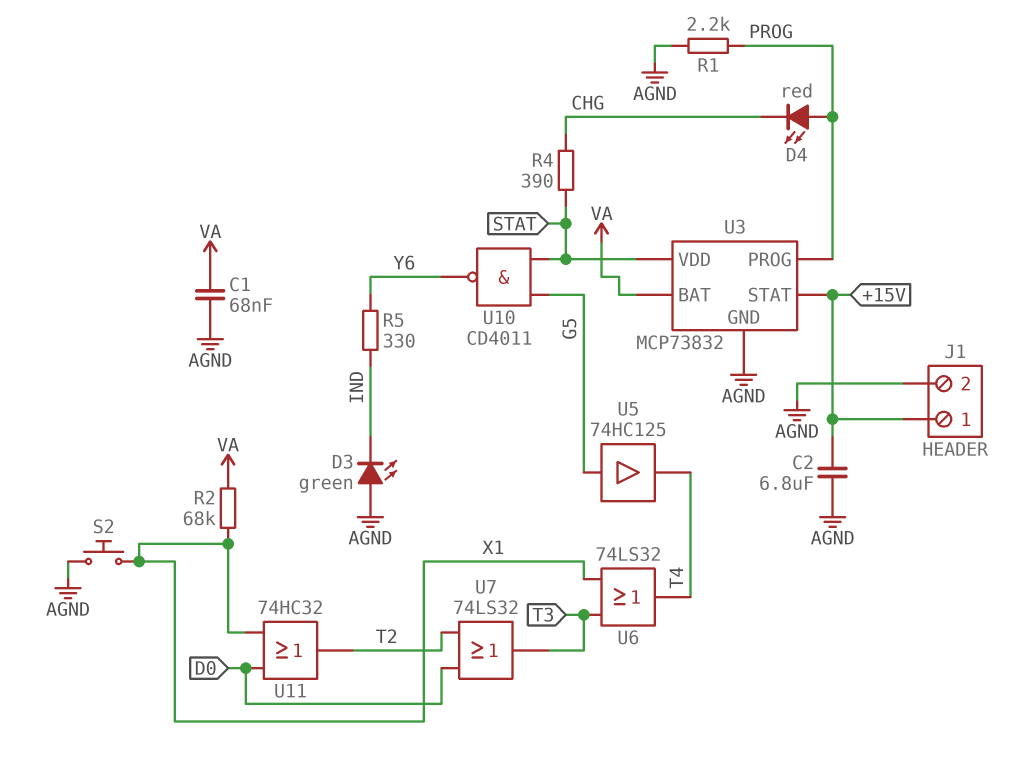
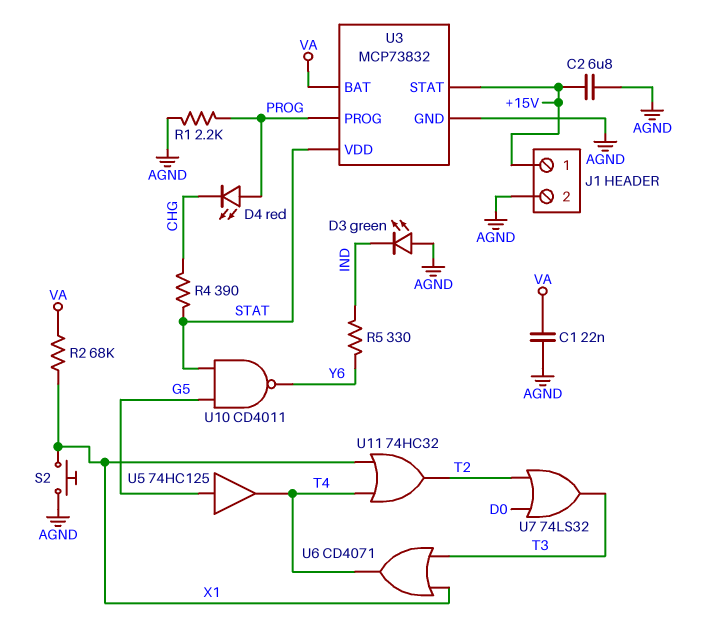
C1: 68nF (AGND, VA) -> 22nF (AGND, VA)
U6: OR 74LS32 (in T3, in X1, out T4) -> OR CD4071 (in T3, in X1, out T4)
U11: OR 74HC32 (in D0, in X1, out T2) -> OR 74HC32 (in T4, in X1, out T2)

